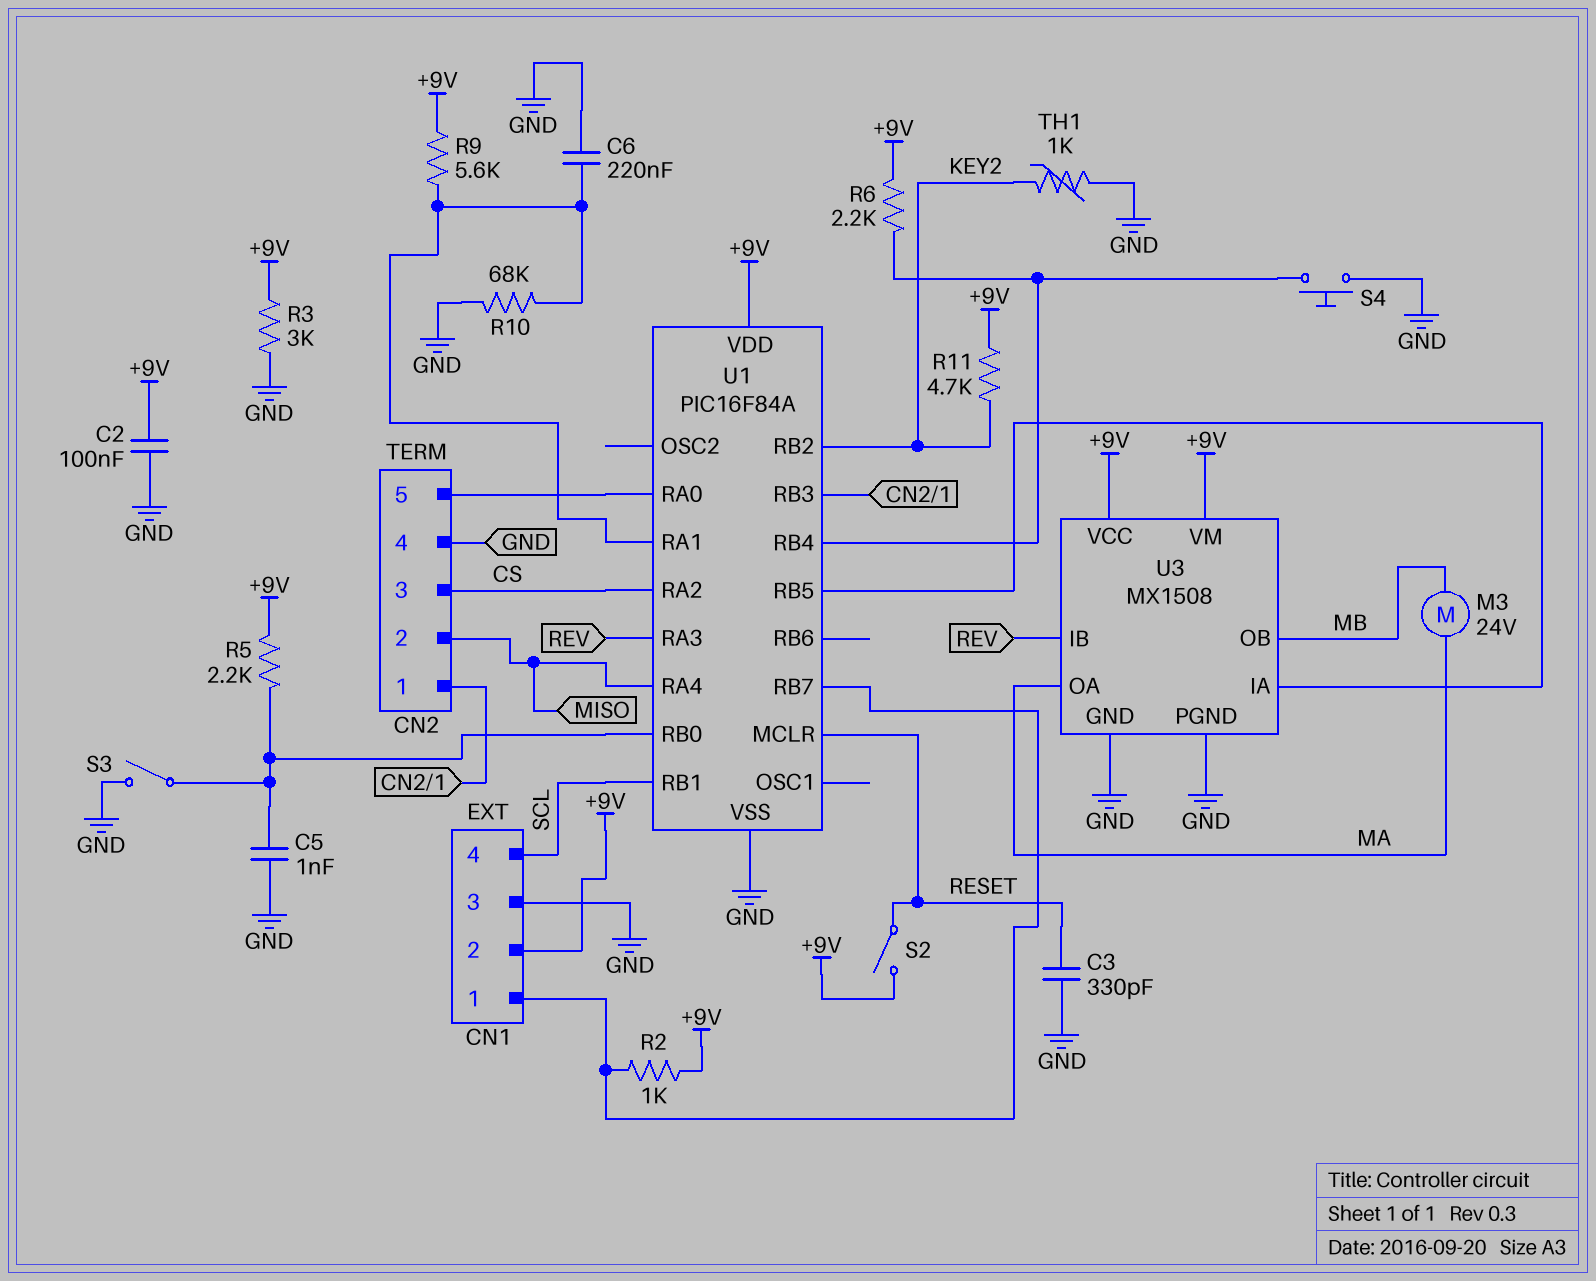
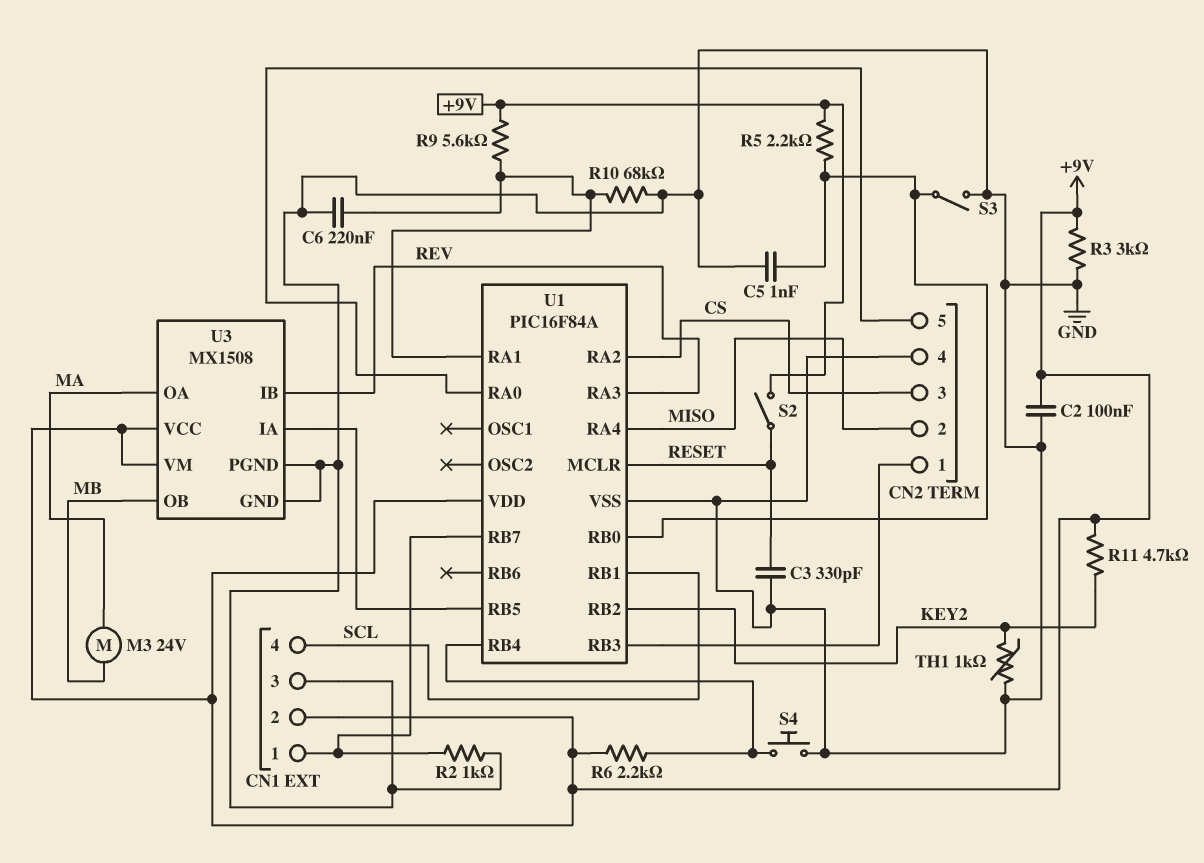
R2: 1k (+9V, CN1/1) -> 1k (CN1/1, GND)

